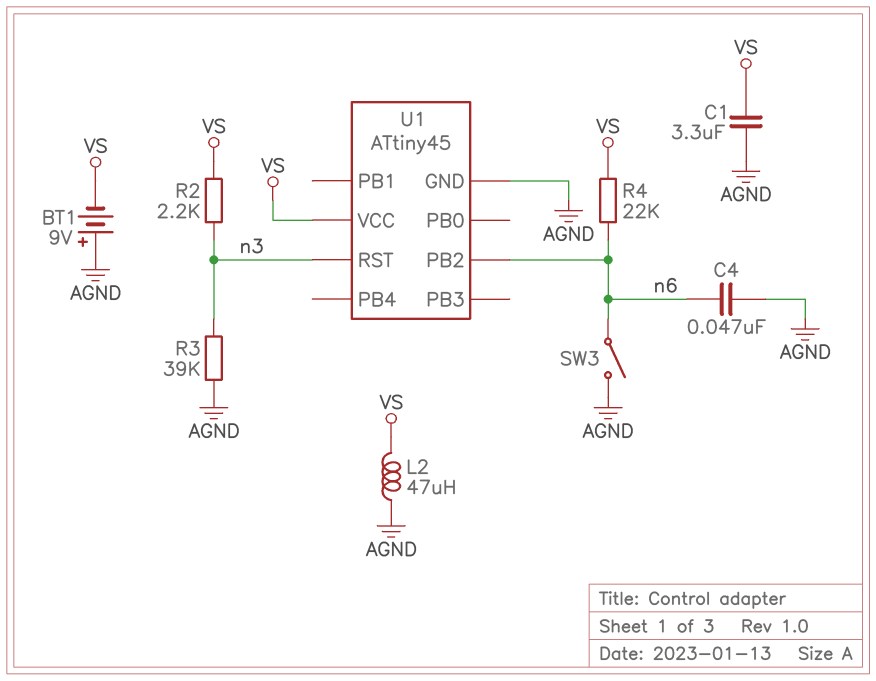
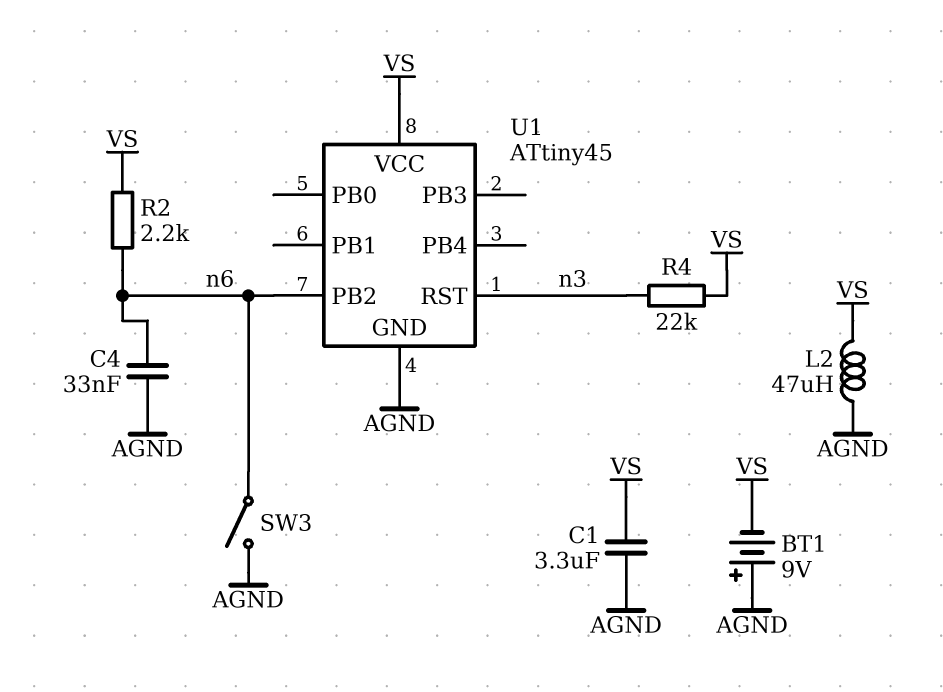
C4: 47nF (AGND, n6) -> 33nF (AGND, n6)
R2: 2.2k (VS, n3) -> 2.2k (VS, n6)
R3: 39k (AGND, n3) -> none
R4: 22k (VS, n6) -> 22k (VS, n3)

